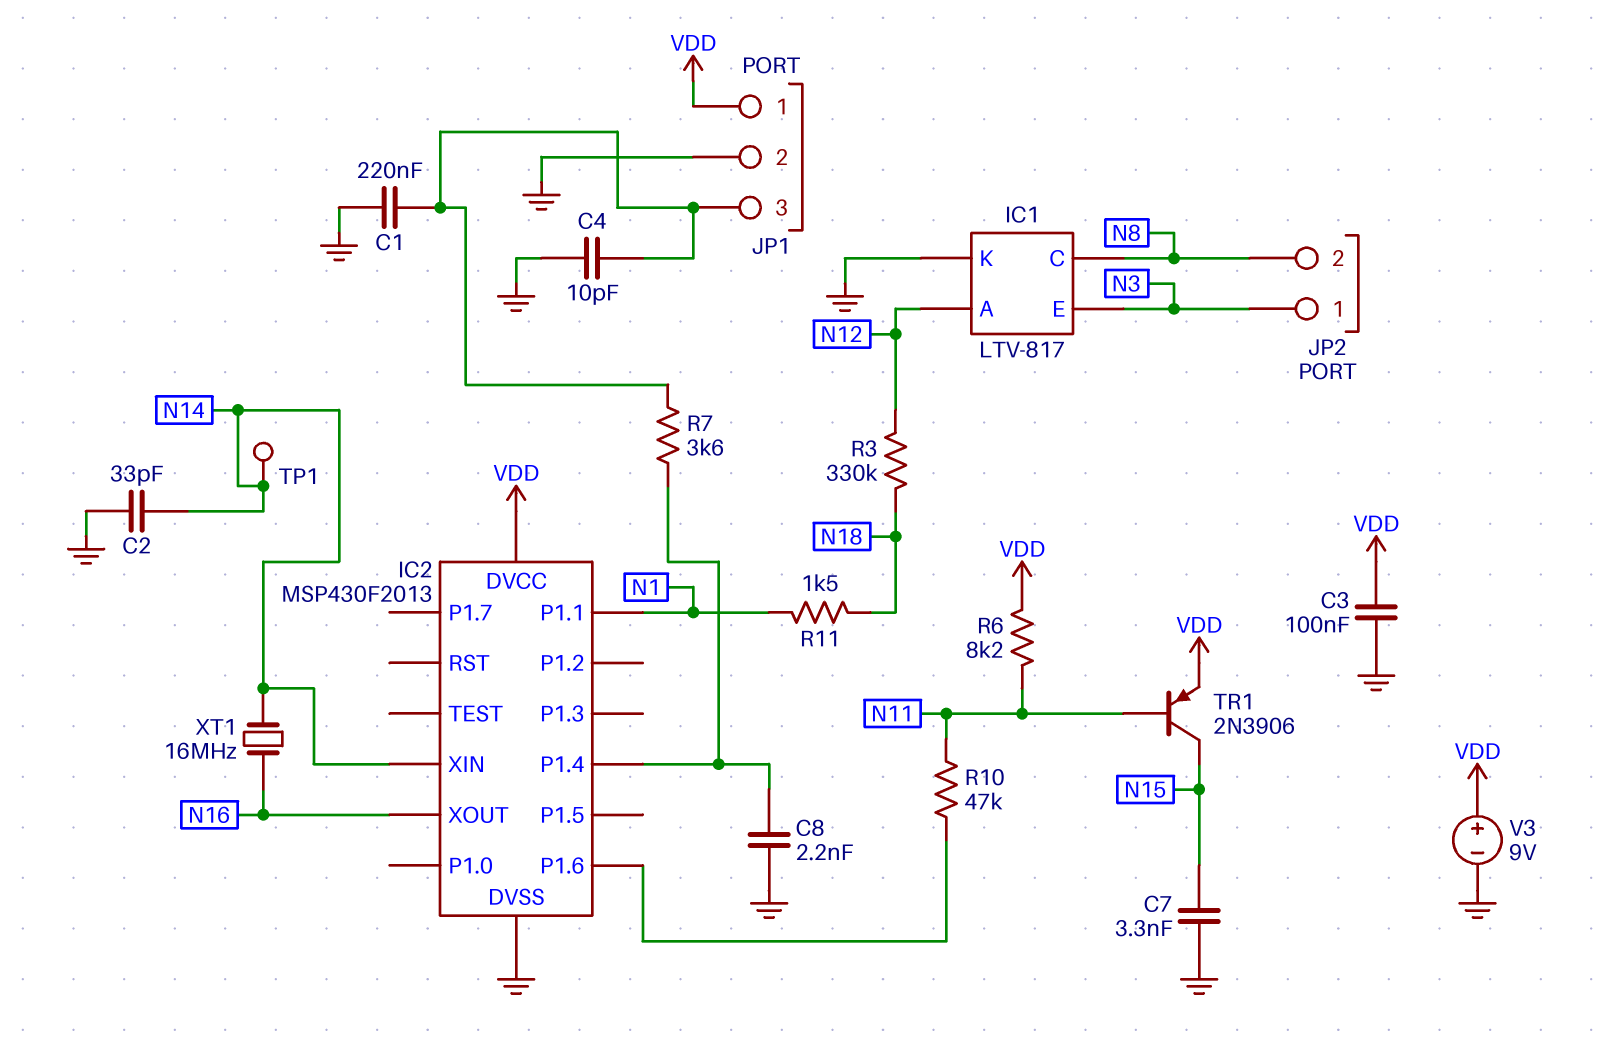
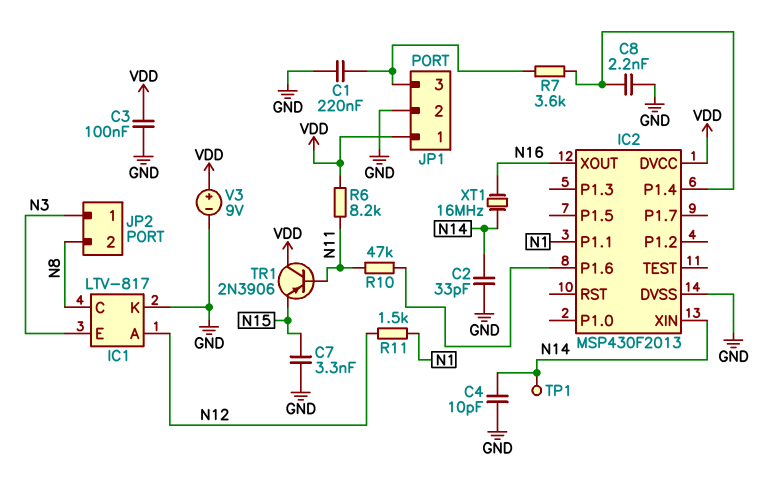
C4: 10pF (GND, JP1/3) -> 10pF (GND, N14)
R3: 330k (N12, N18) -> none
R11: 1.5k (N1, N18) -> 1.5k (N1, N12)
TR1: PNP 2N3906 (B N11, C N15, E VDD) -> PNP 2N3906 (B N11, C VDD, E N15)

